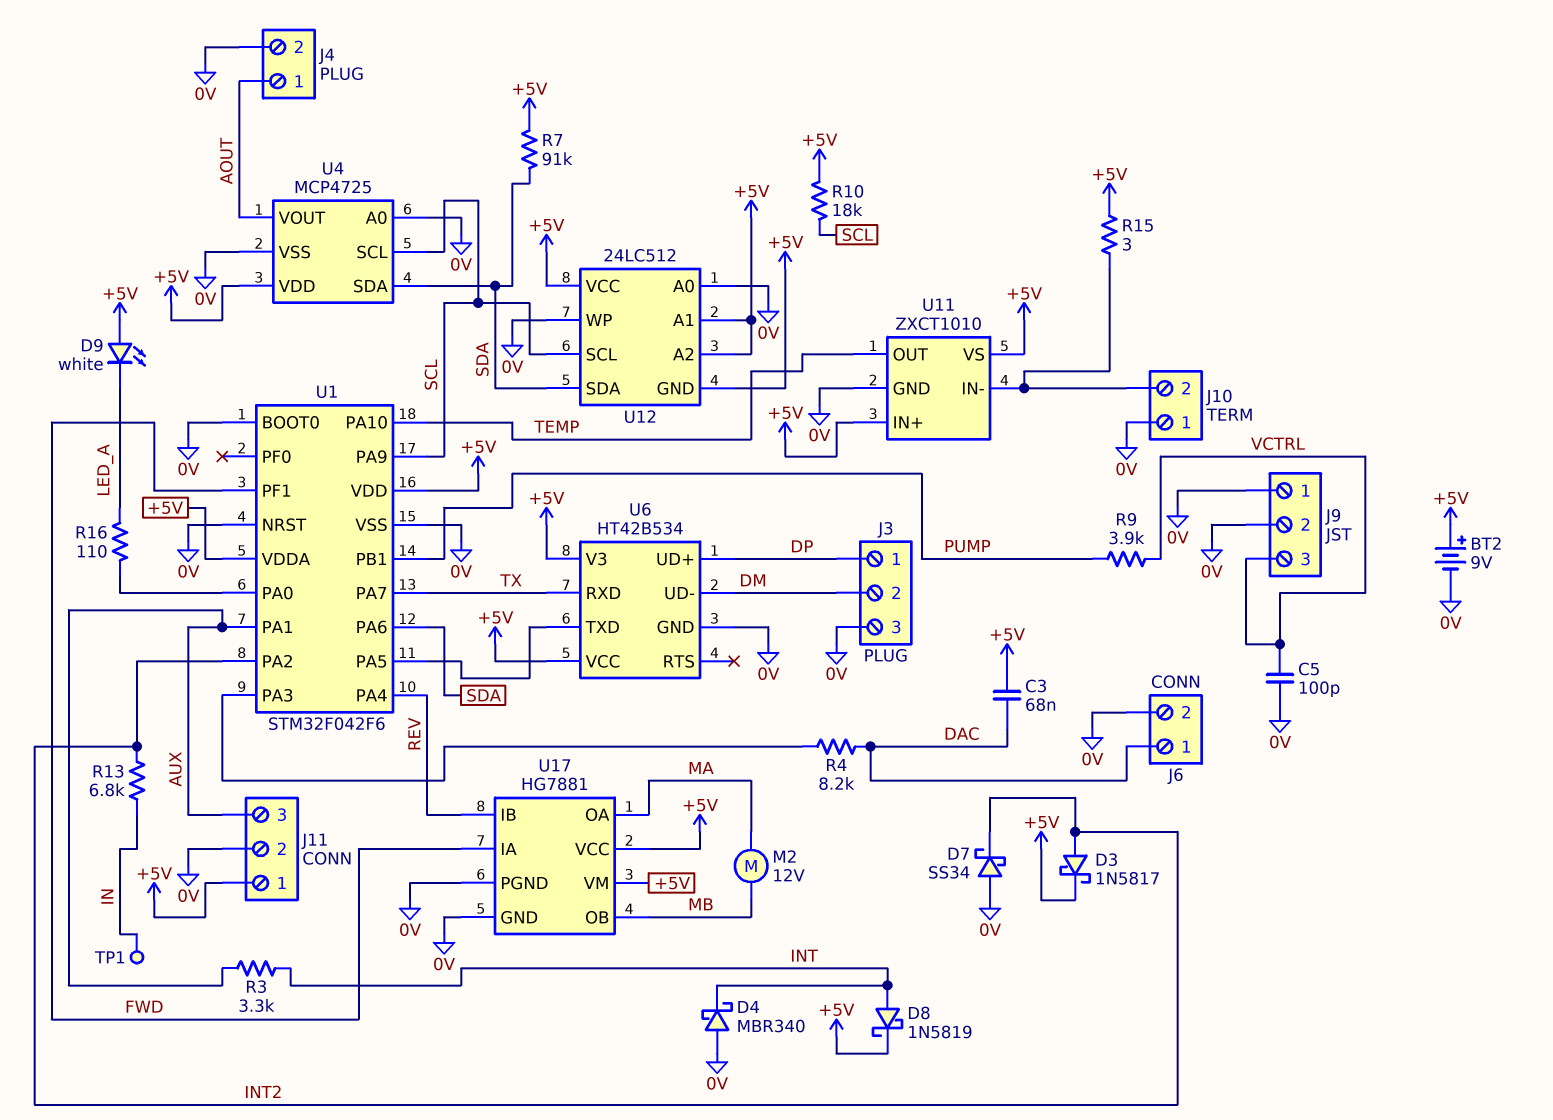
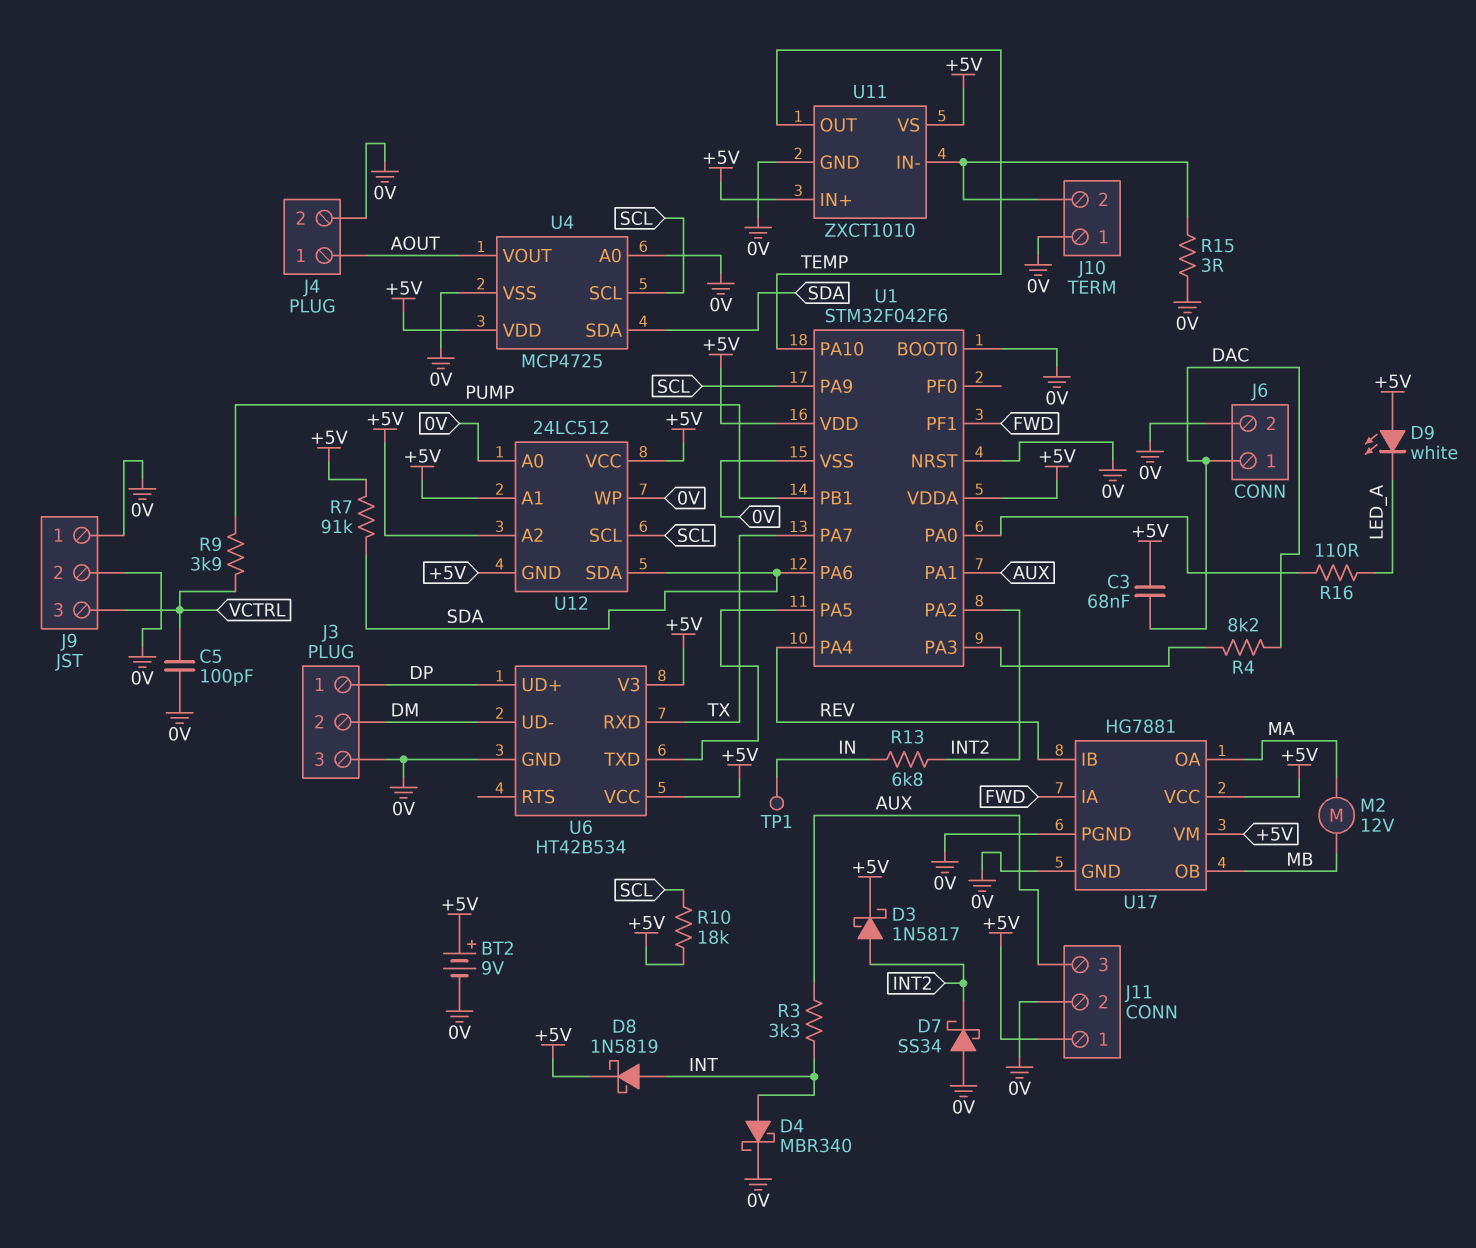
D4: schottky MBR340 (A 0V, K INT) -> schottky MBR340 (A INT, K 0V)
R15: 3 (+5V, J10/2) -> 3 (0V, J10/2)

